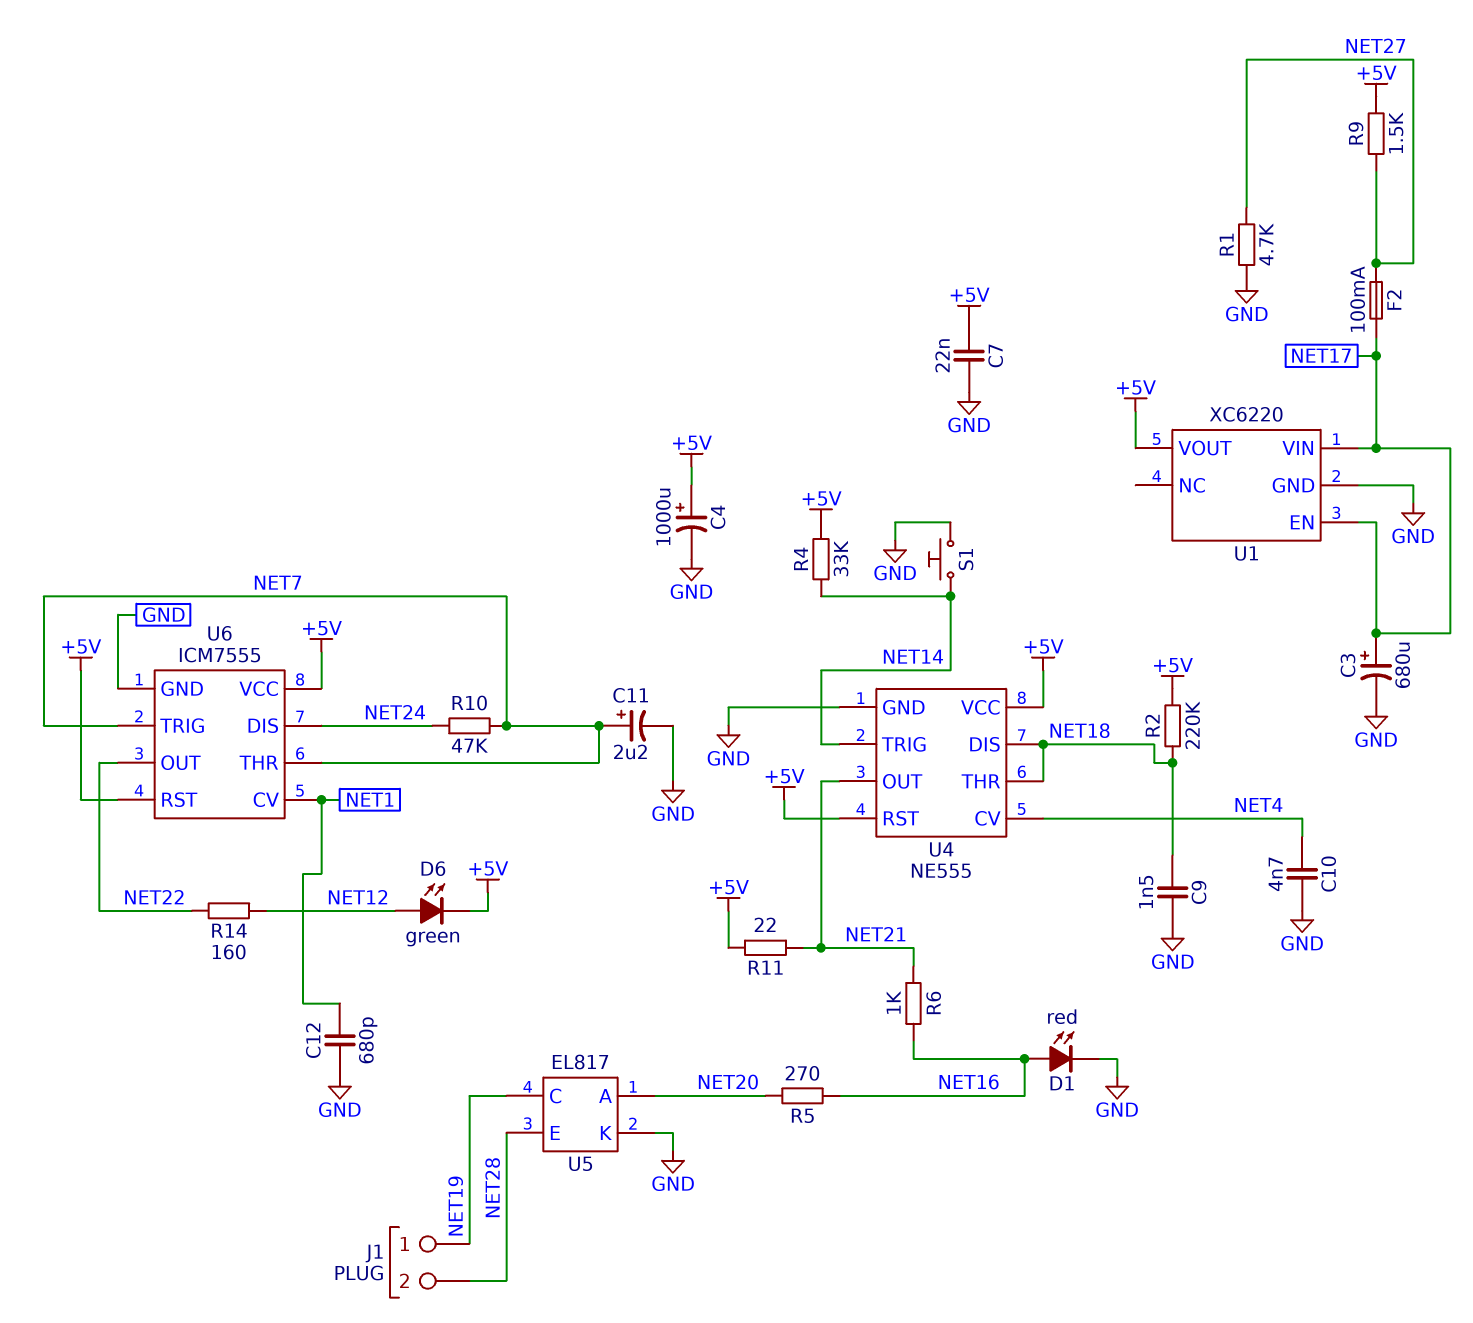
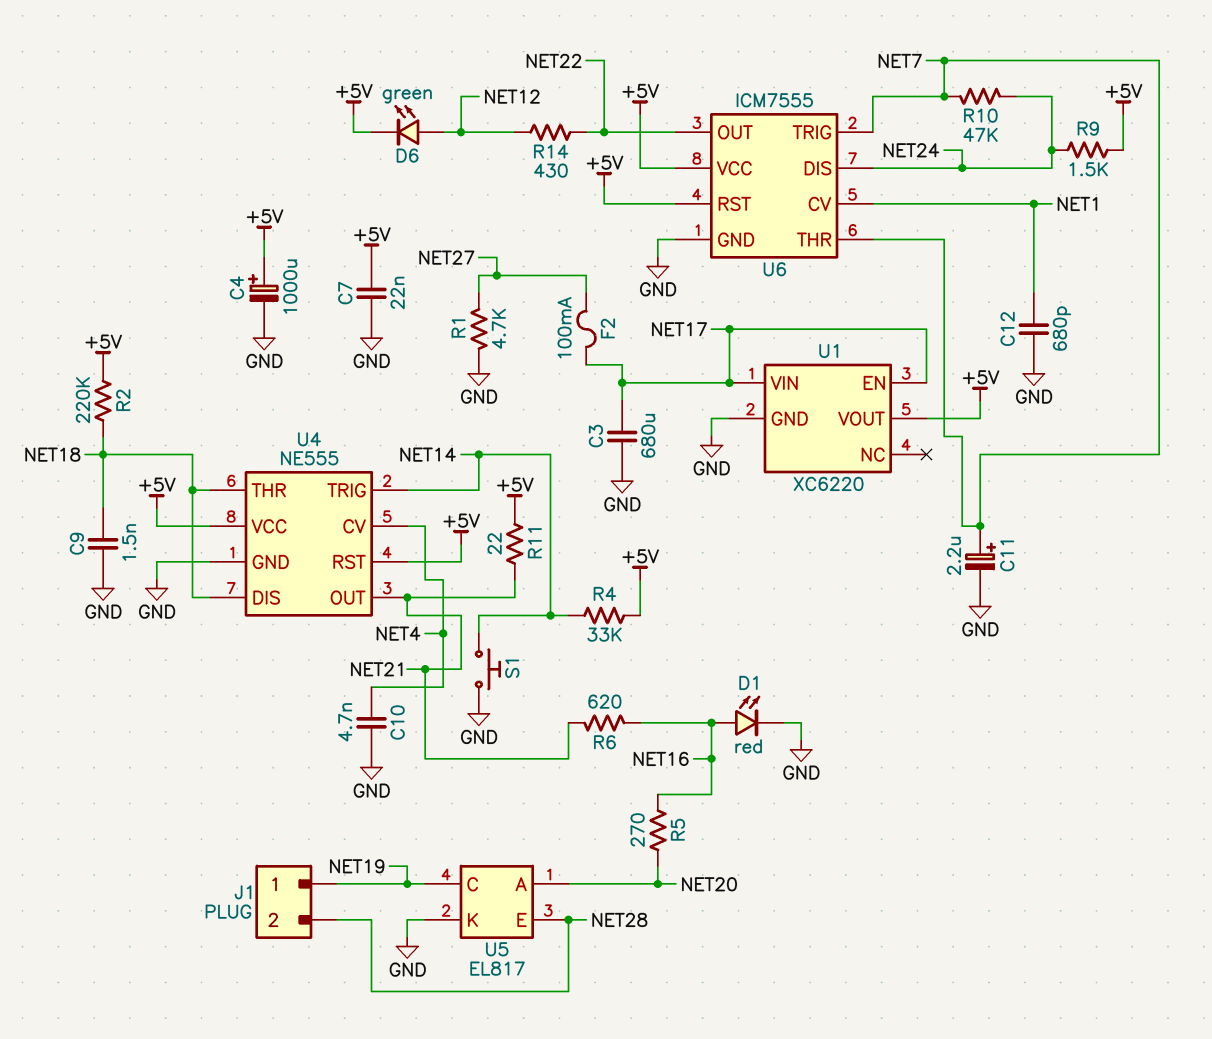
C3: 680uF (plus NET17, minus GND) -> 680uF (GND, NET17)
R6: 1k (NET16, NET21) -> 620 (NET16, NET21)
R9: 1.5k (+5V, NET27) -> 1.5k (+5V, NET24)
R14: 160 (NET12, NET22) -> 430 (NET12, NET22)

